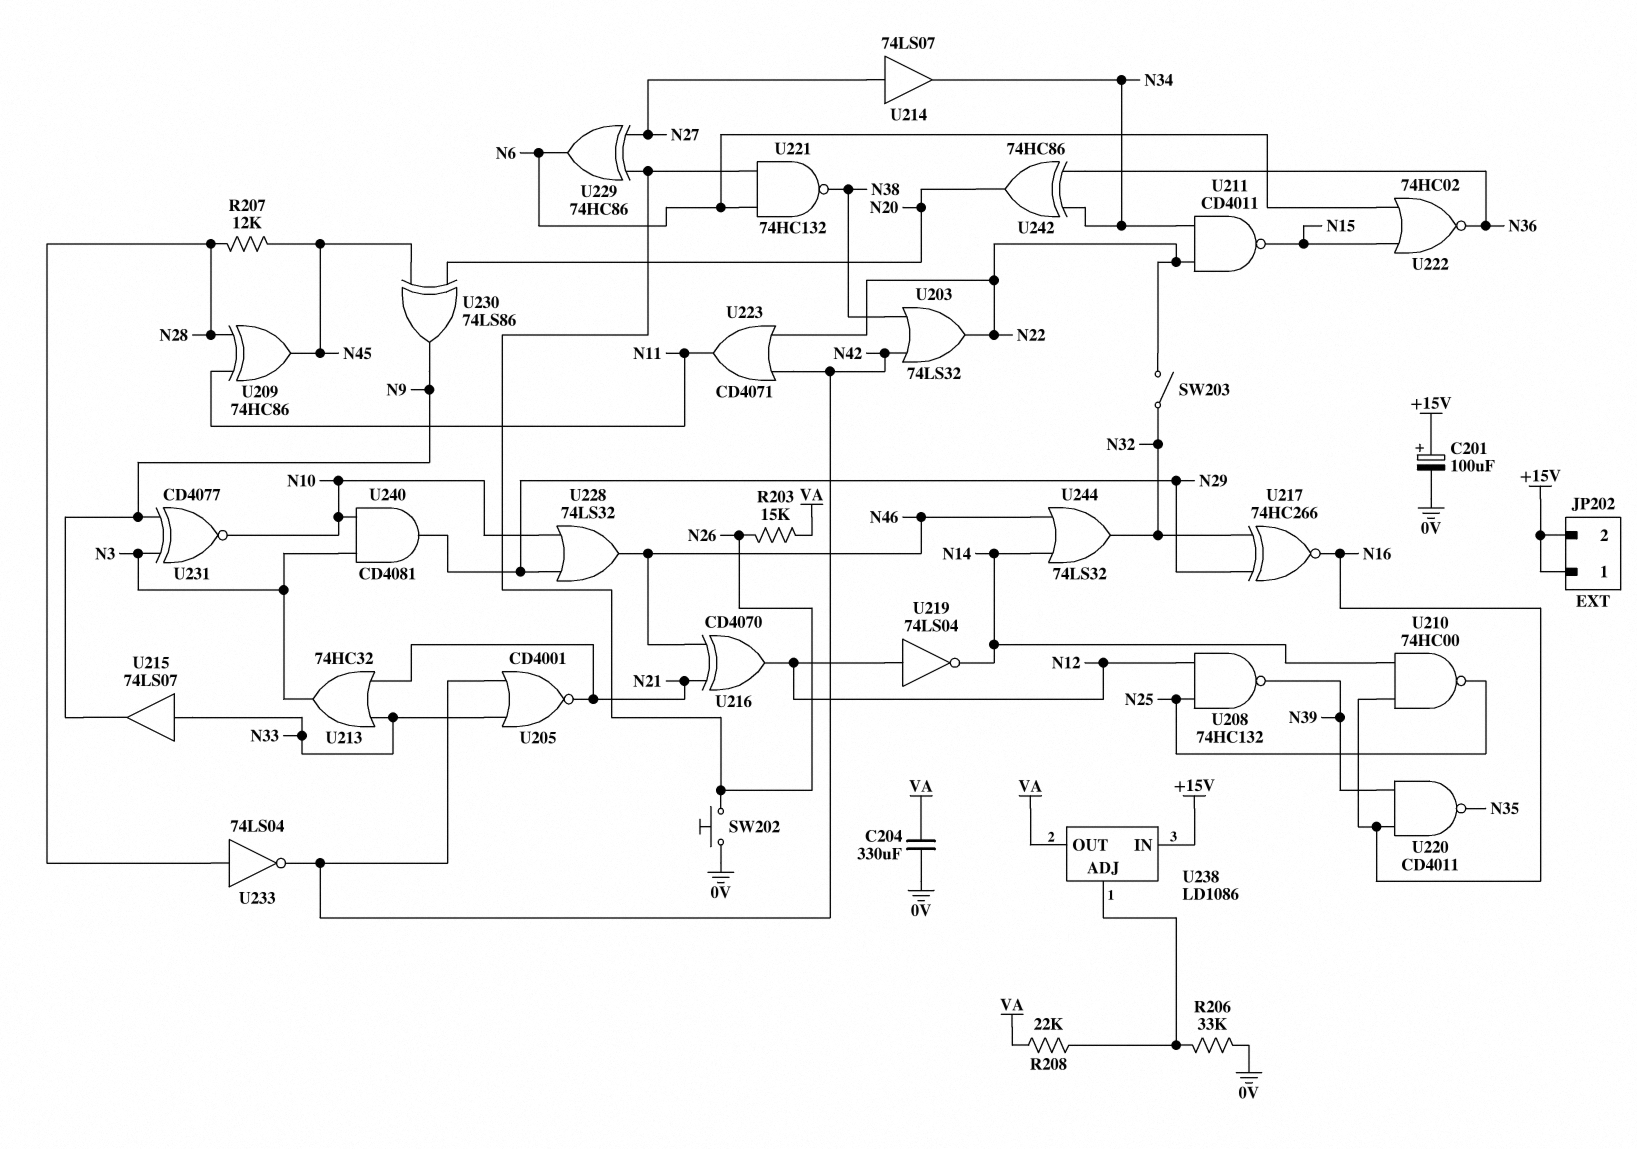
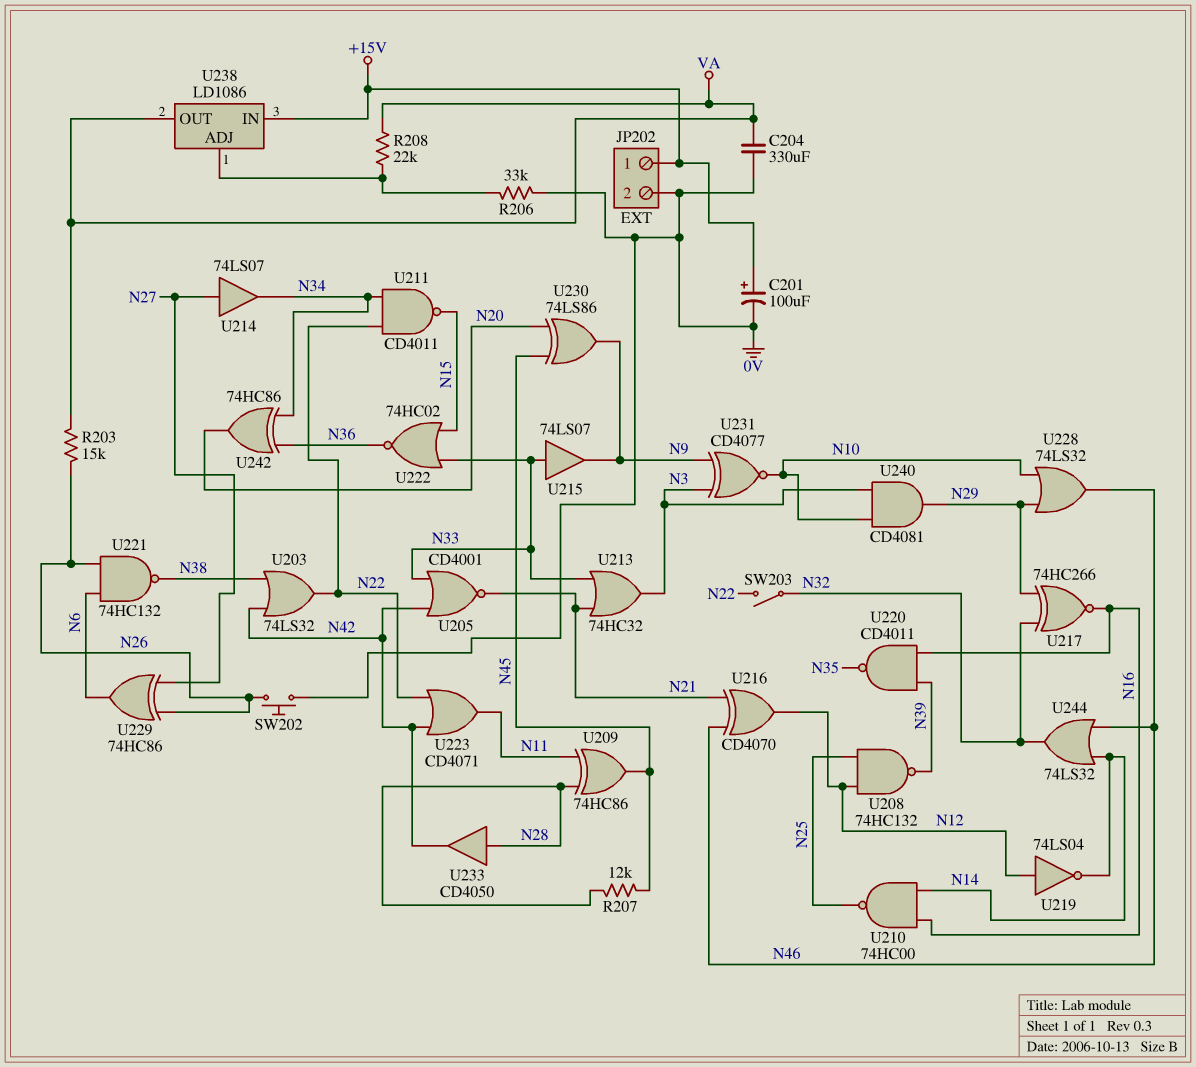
JP202 pin 2: +15V -> 0V
U222: NOR 74HC02 (in N6, in N15, out N36) -> NOR 74HC02 (in N15, in N33, out N36)
U233: NOT 74LS04 (in N28, out N42) -> buffer CD4050 (in N28, out N42)

